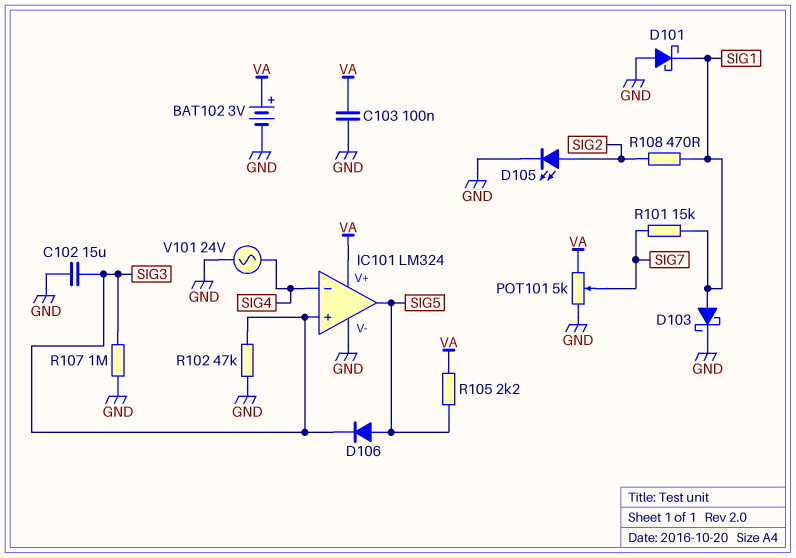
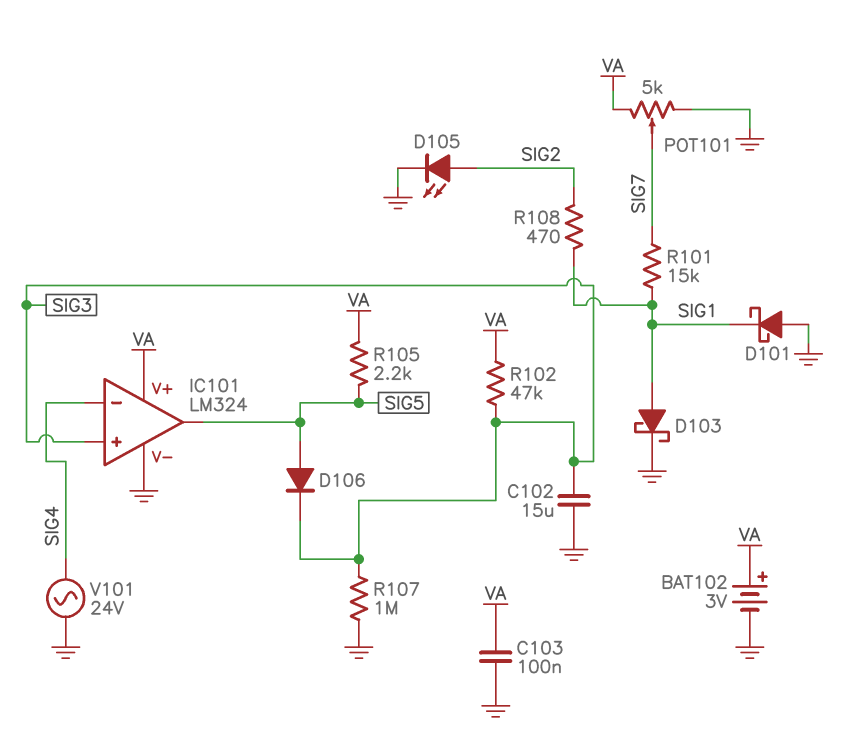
R102: 47k (GND, SIG3) -> 47k (SIG3, VA)

